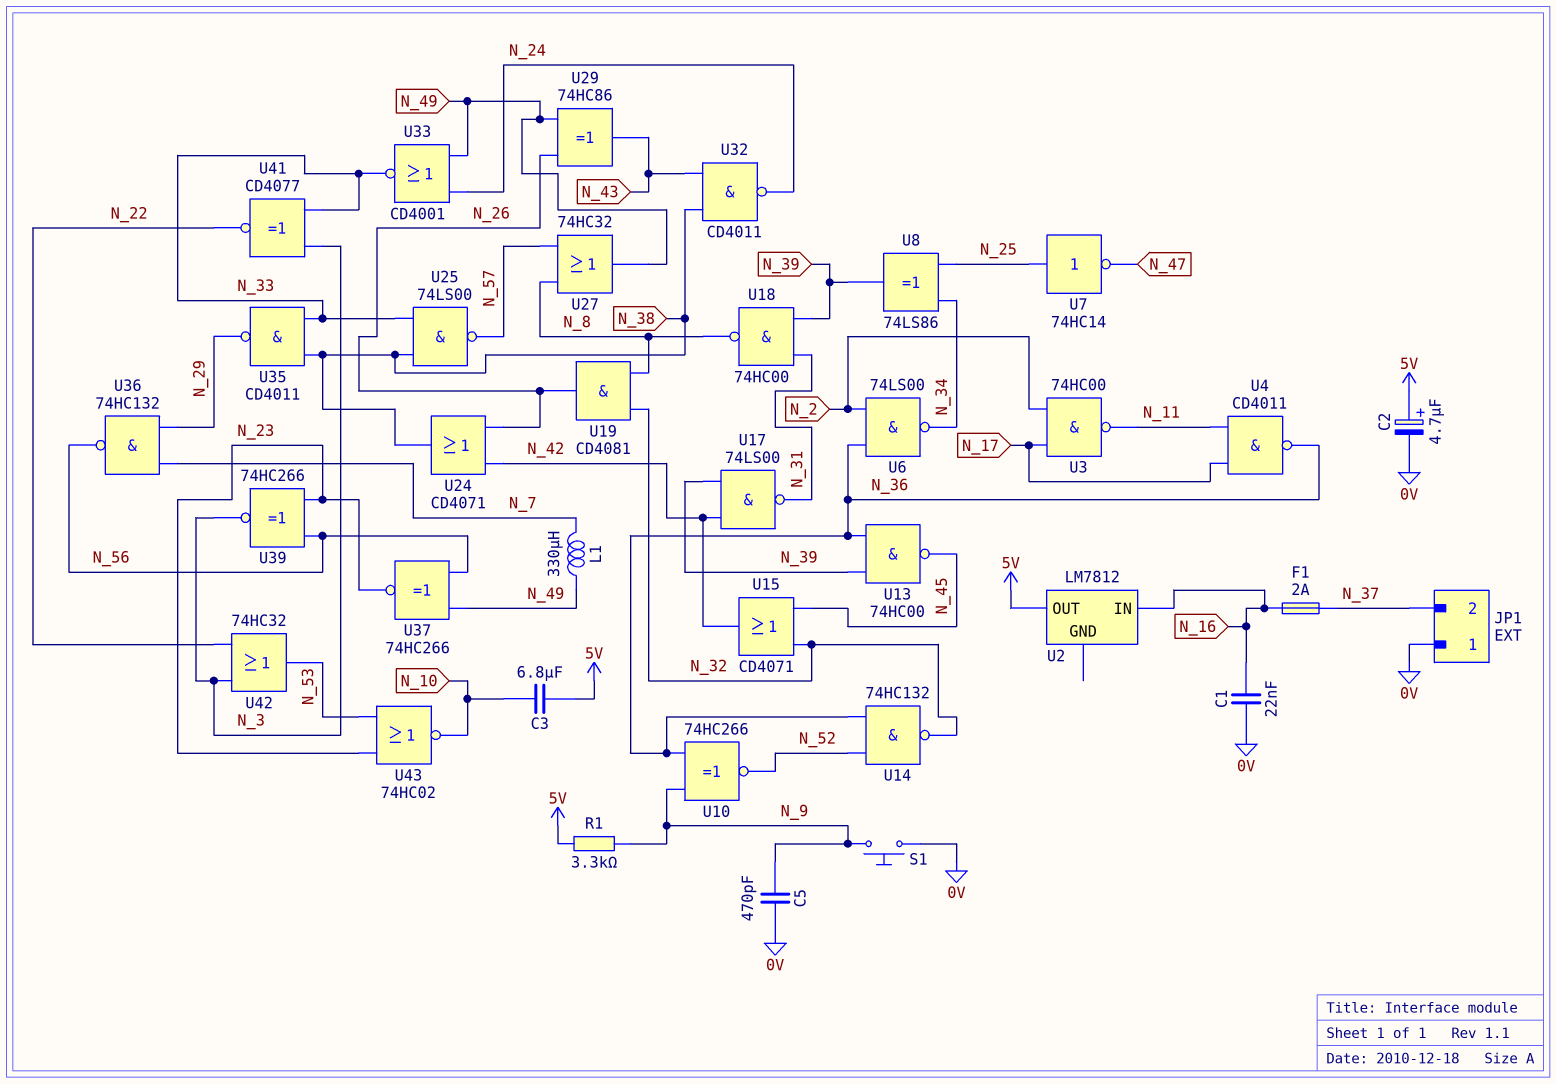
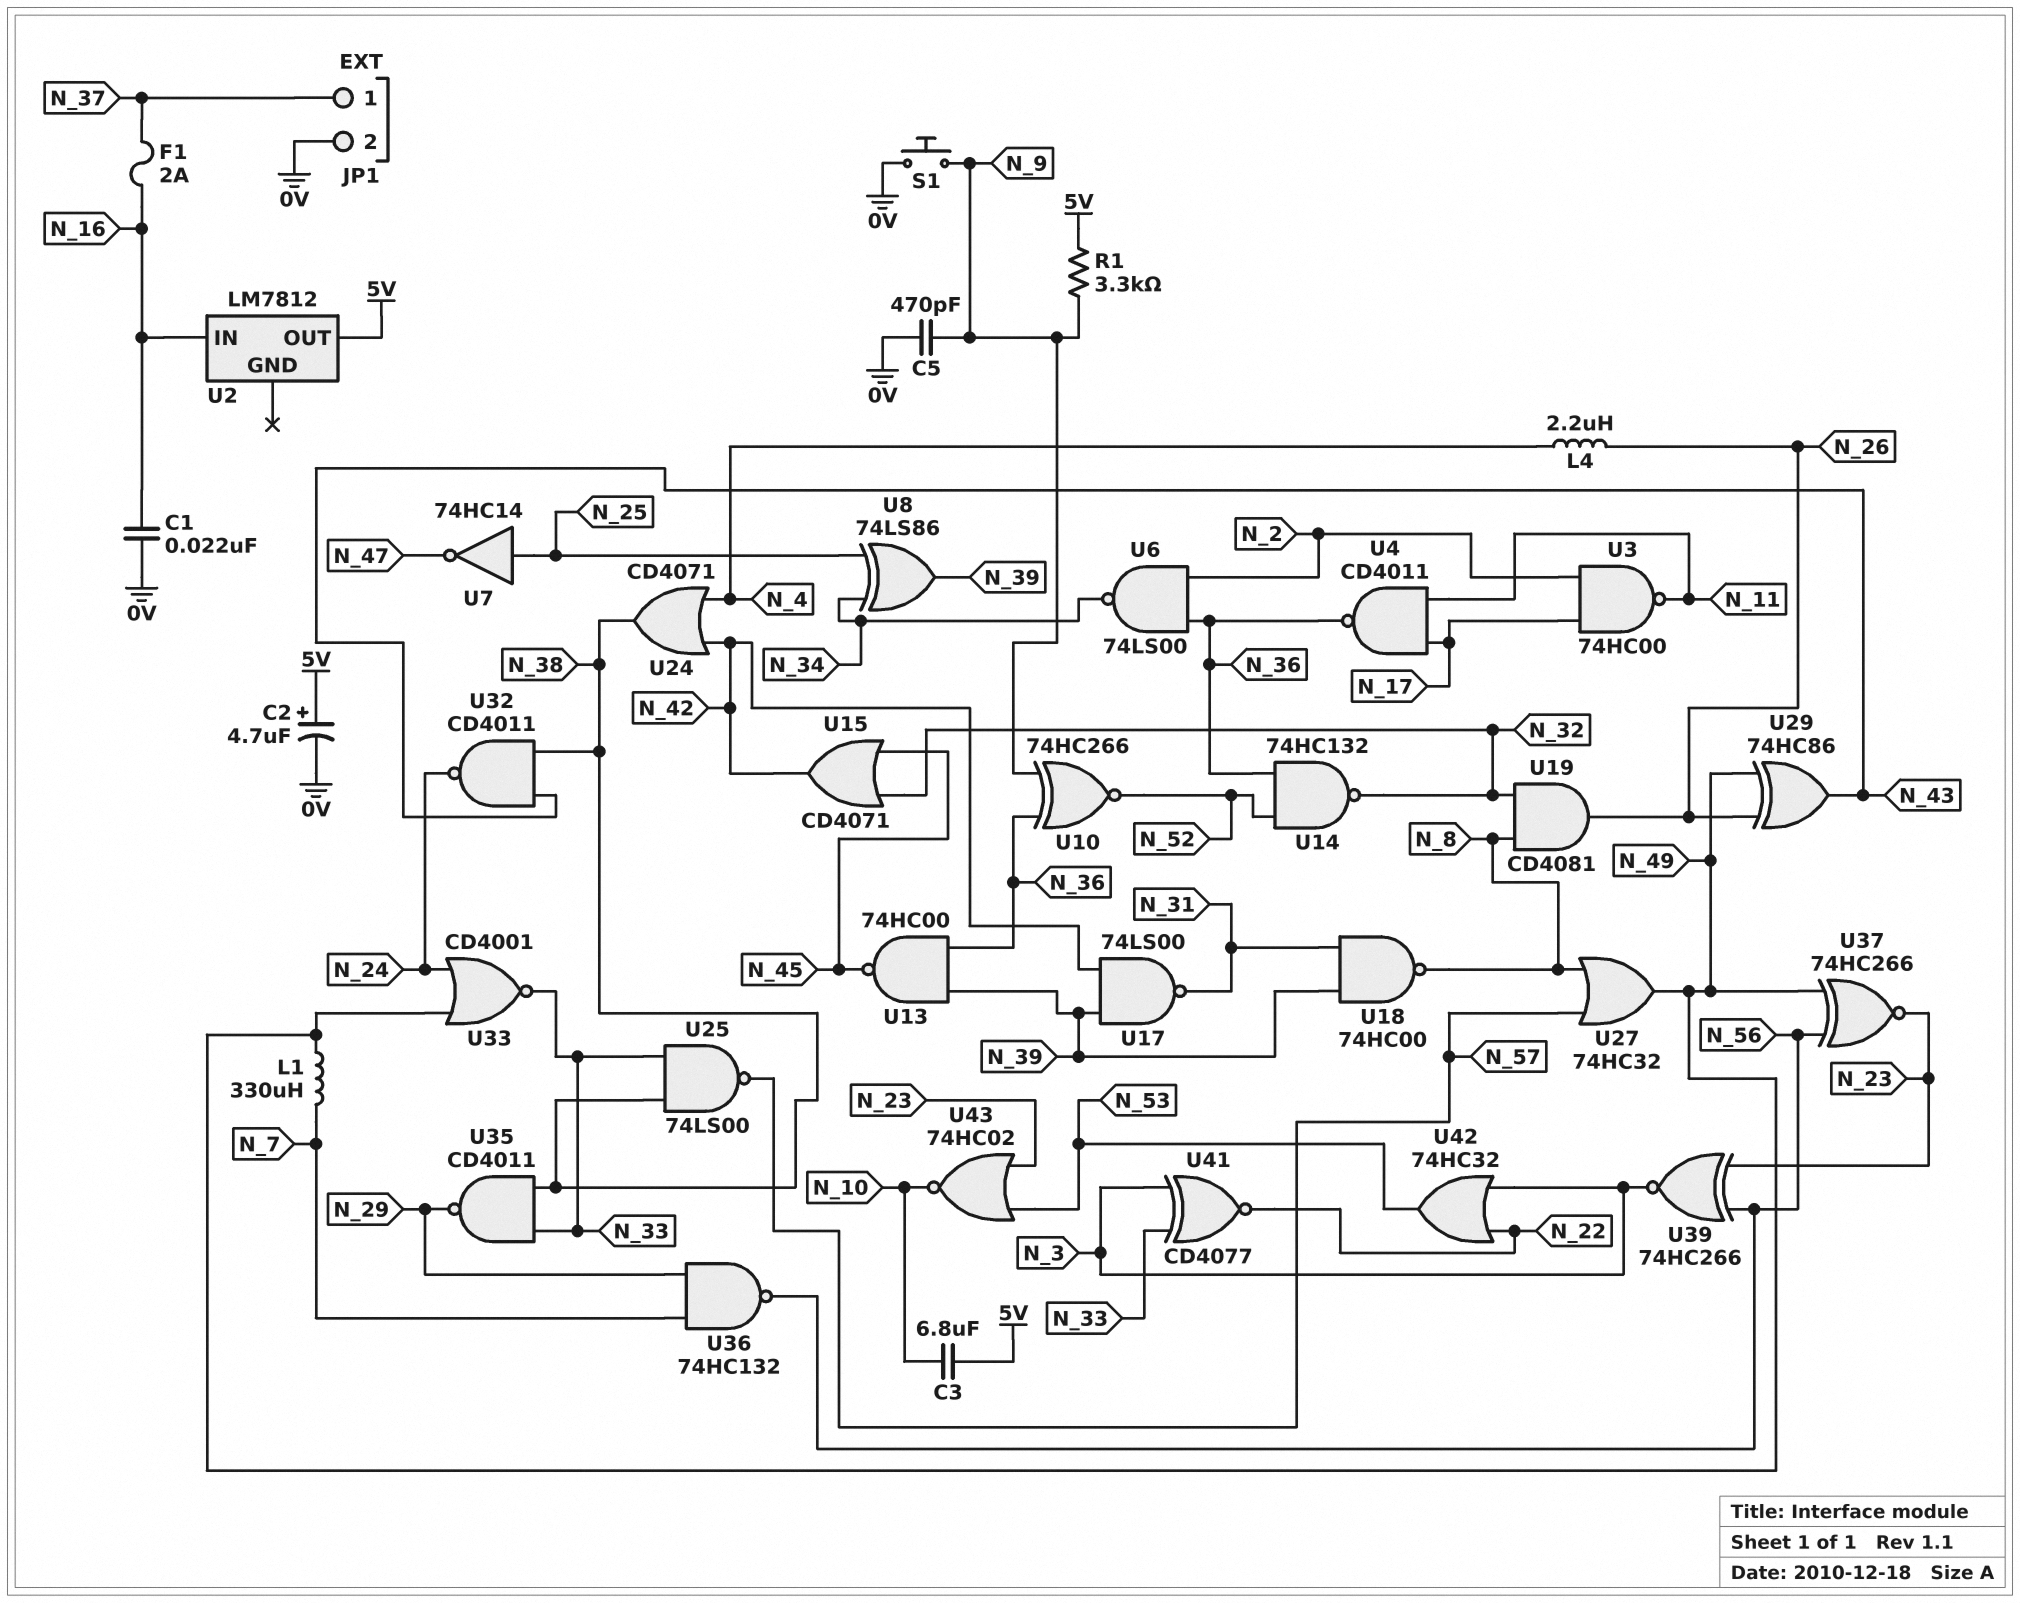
JP1 pin 1: 0V -> N_37
JP1 pin 2: N_37 -> 0V
L4: none -> 2.2uH (N_4, N_26)
U24: OR CD4071 (in N_26, in N_42, out N_38) -> OR CD4071 (in N_4, in N_42, out N_38)

